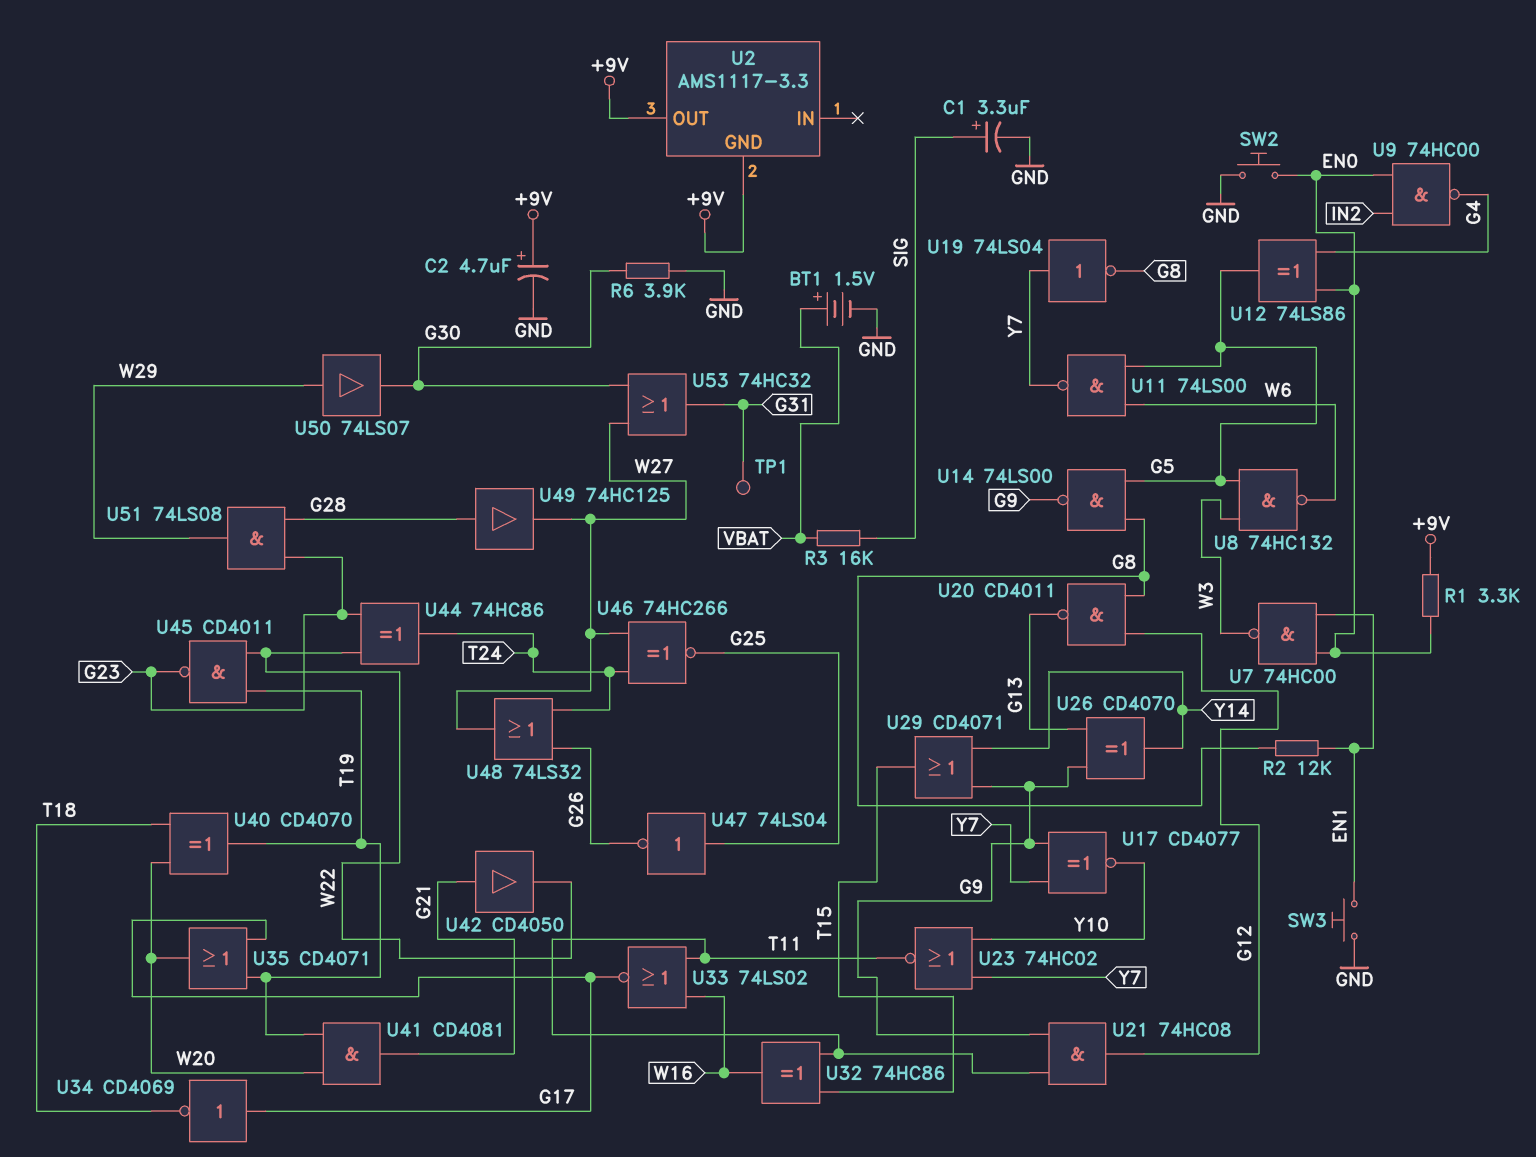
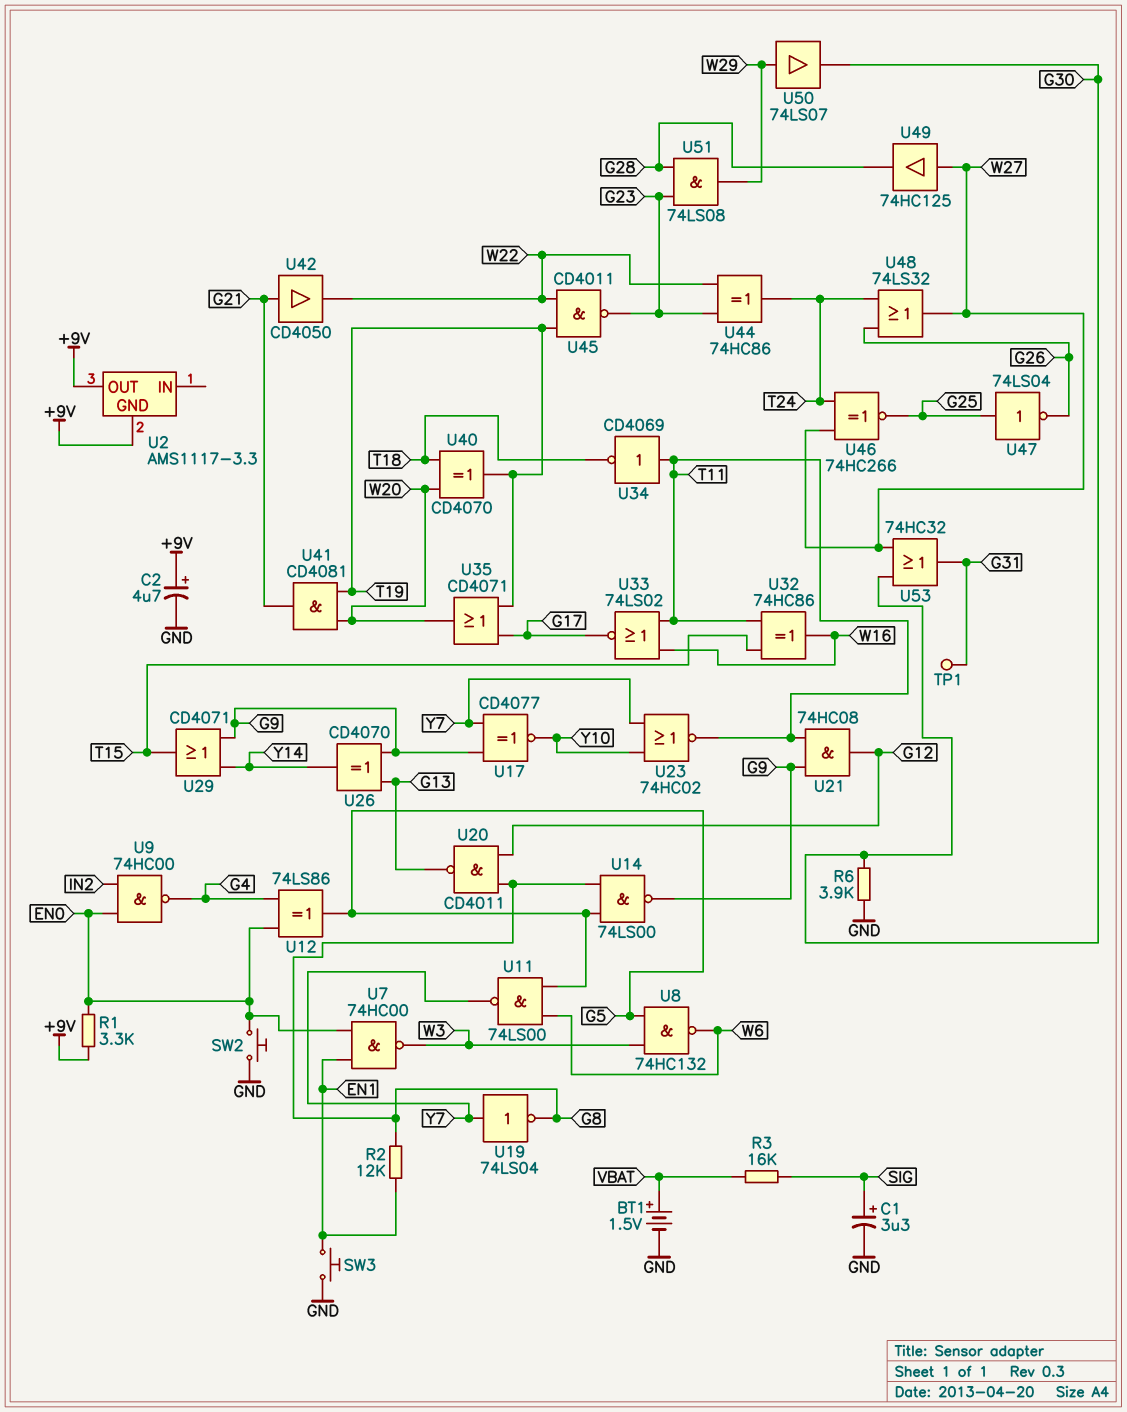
U34: NOT CD4069 (in G17, out T18) -> NOT CD4069 (in T11, out T18)
U49: buffer 74HC125 (in G28, out W27) -> buffer 74HC125 (in W27, out G28)

